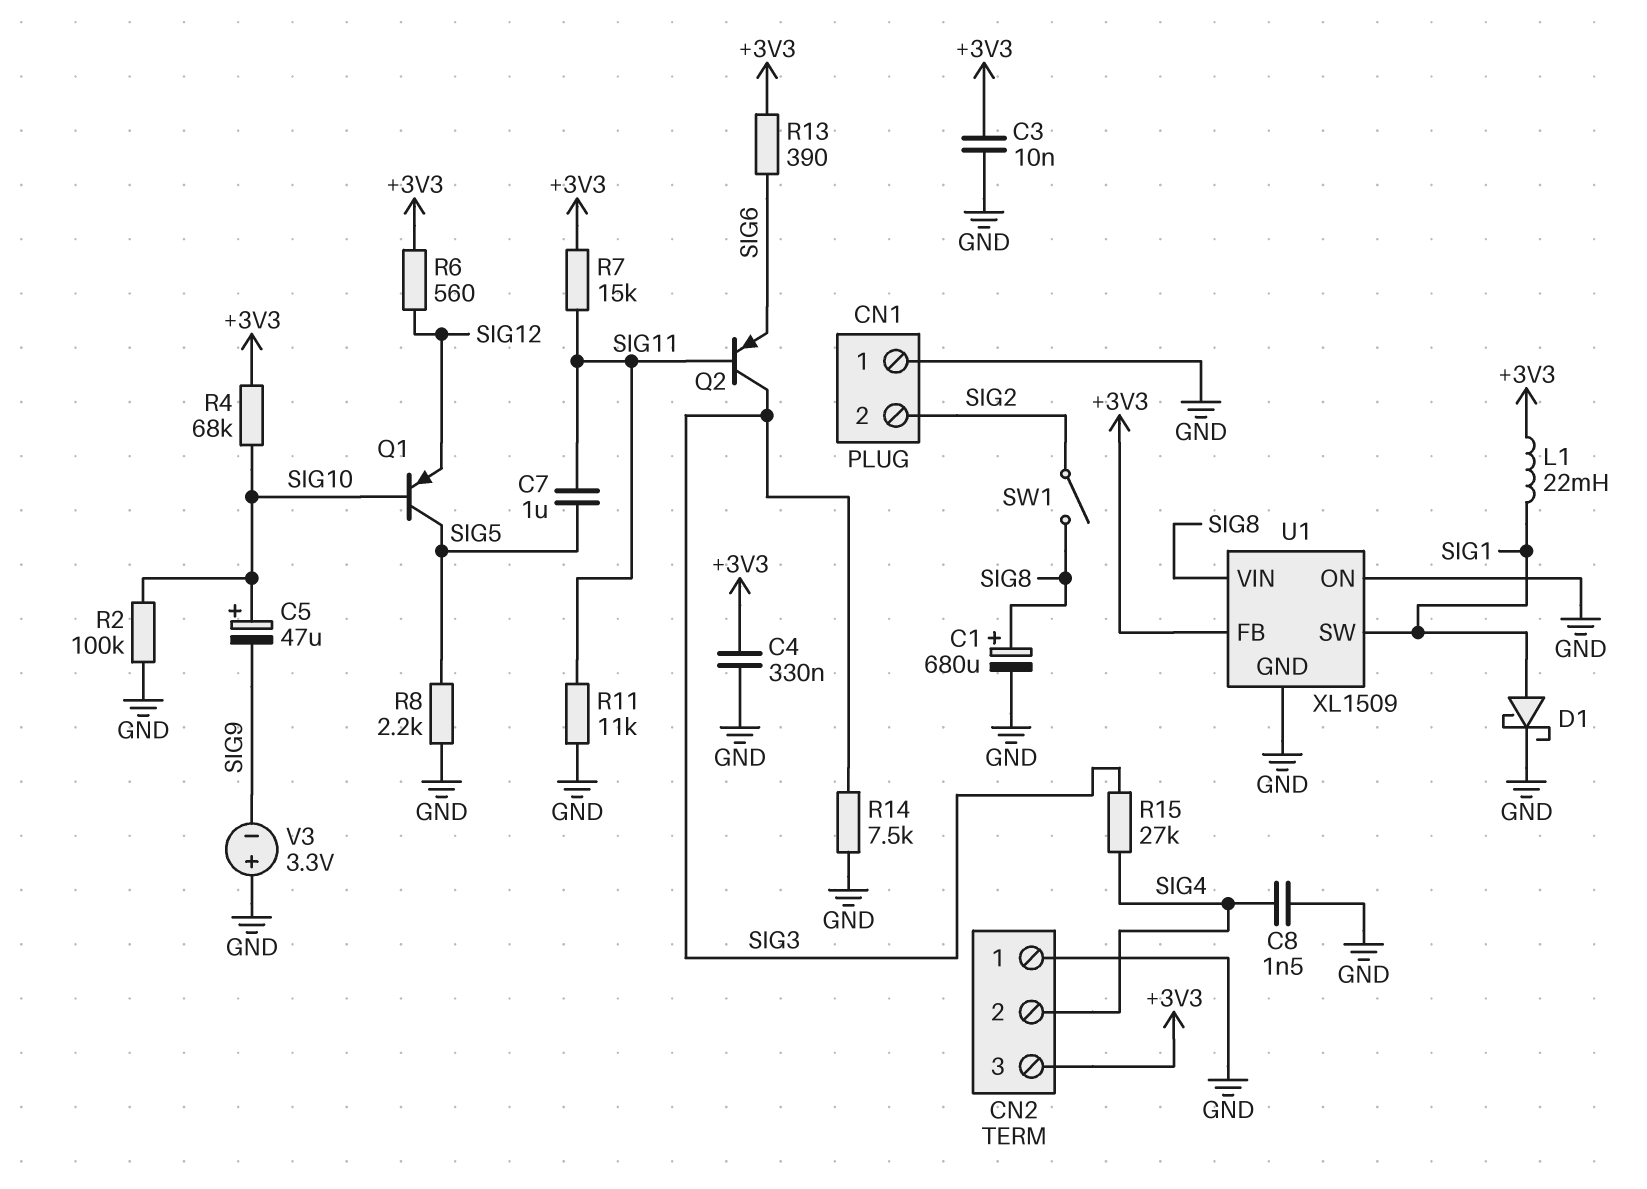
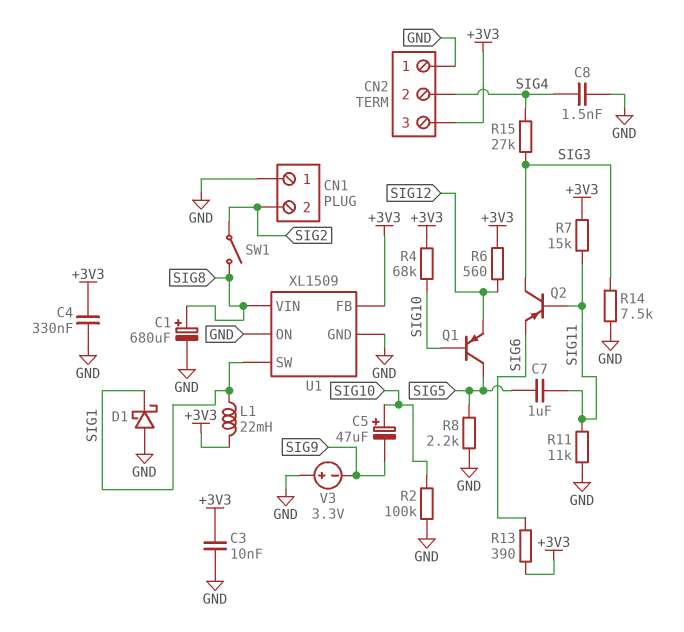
D1: schottky (A SIG1, K GND) -> schottky (A GND, K SIG1)

